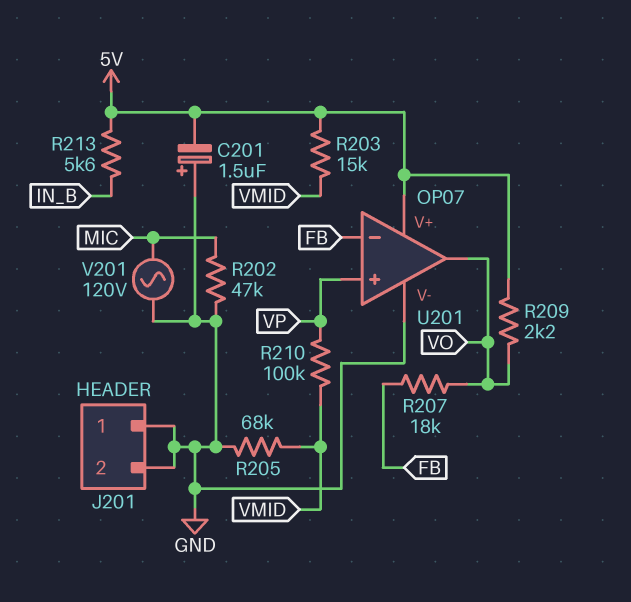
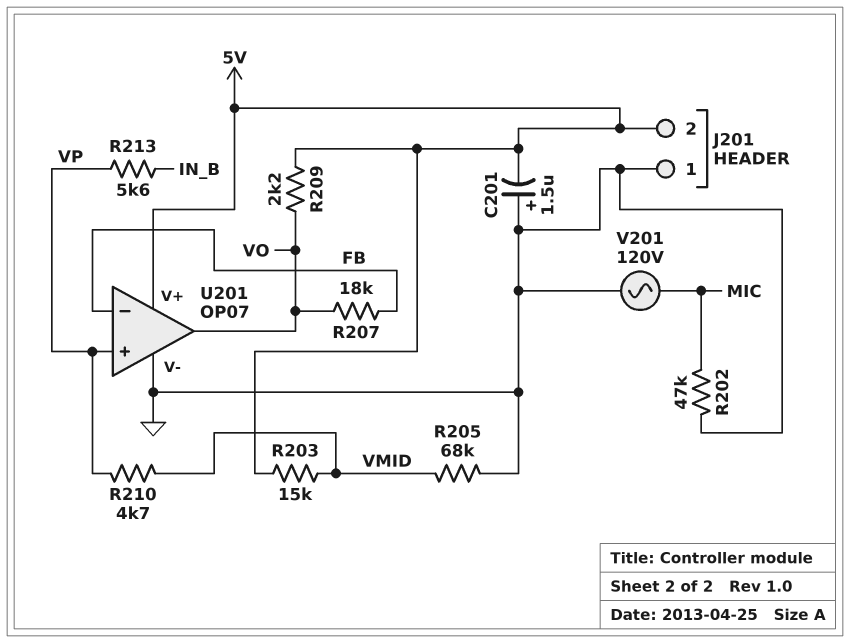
J201 pin 2: GND -> 5V
R210: 100k (VMID, VP) -> 4.7k (VMID, VP)
R213: 5.6k (5V, IN_B) -> 5.6k (IN_B, VP)

